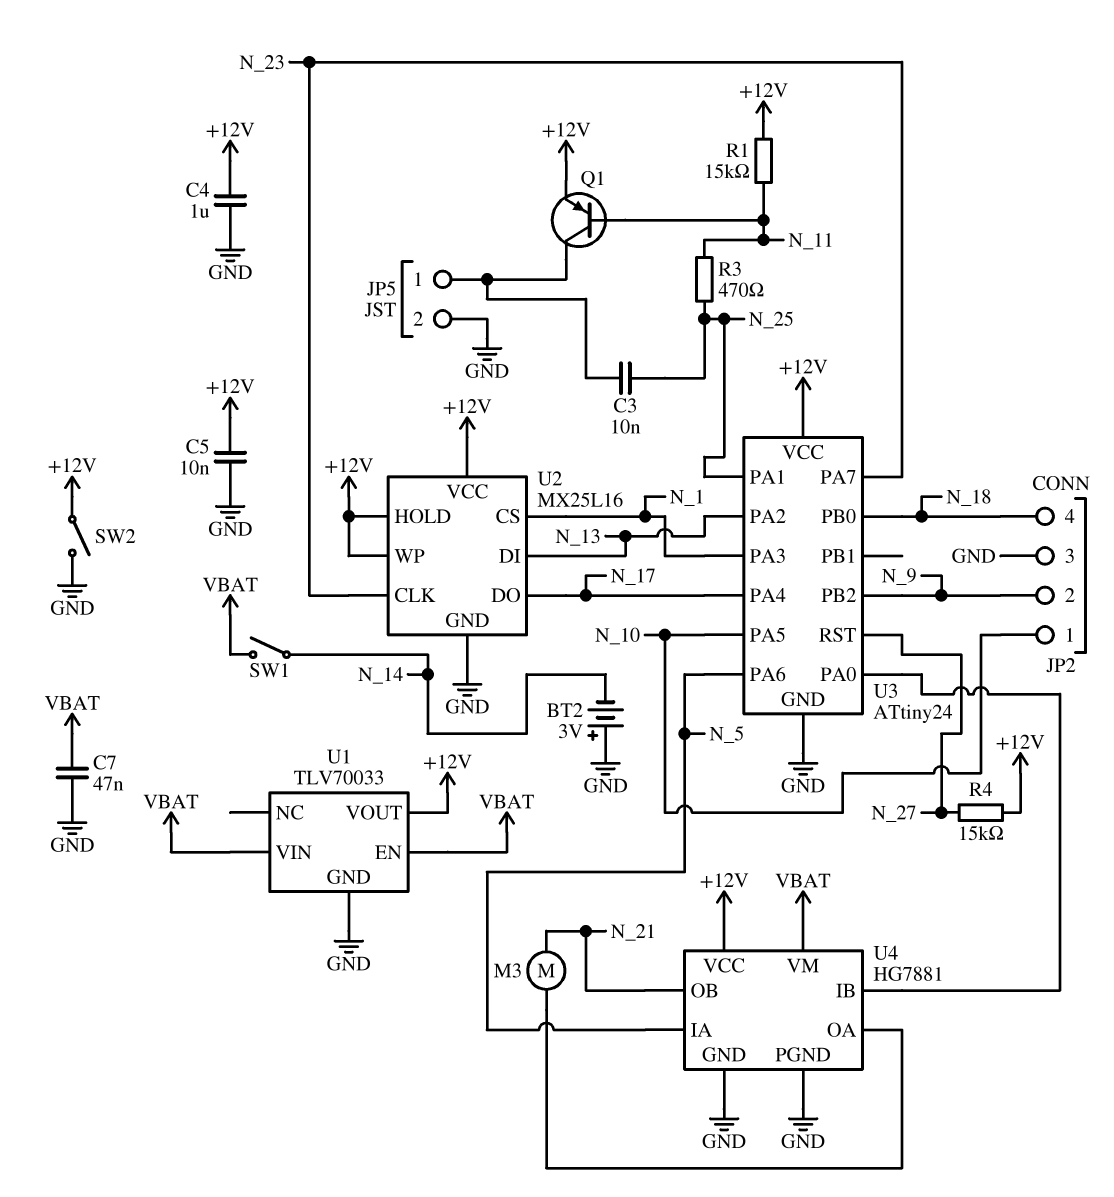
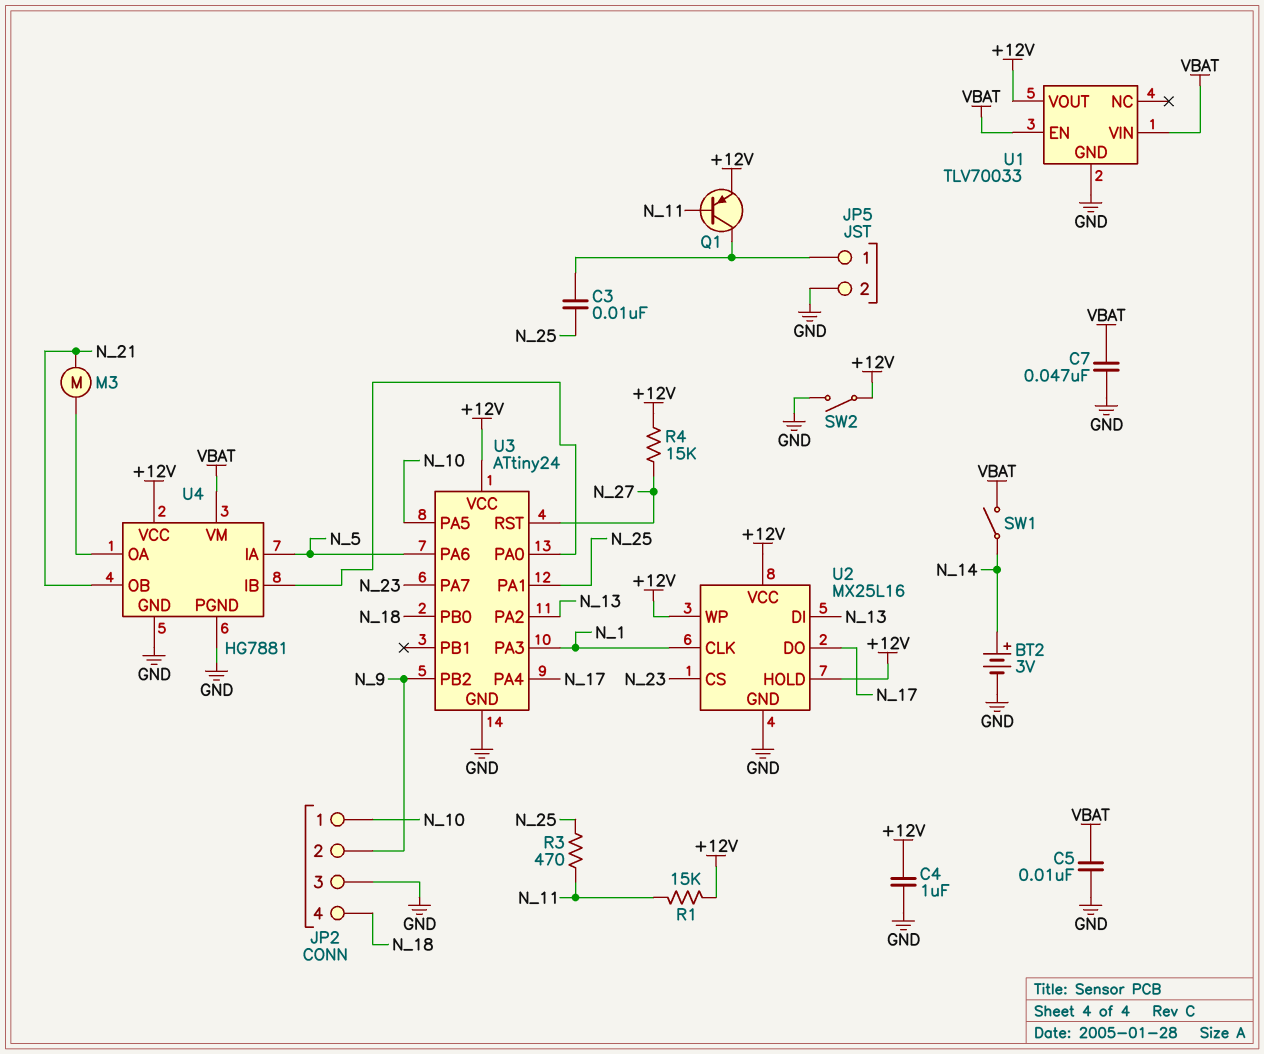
BT2: 3V (plus GND, minus N_14) -> 3V (plus N_14, minus GND)
C5: 10nF (+12V, GND) -> 10nF (GND, VBAT)
U2 pin CLK: N_23 -> N_1
U2 pin CS: N_1 -> N_23

